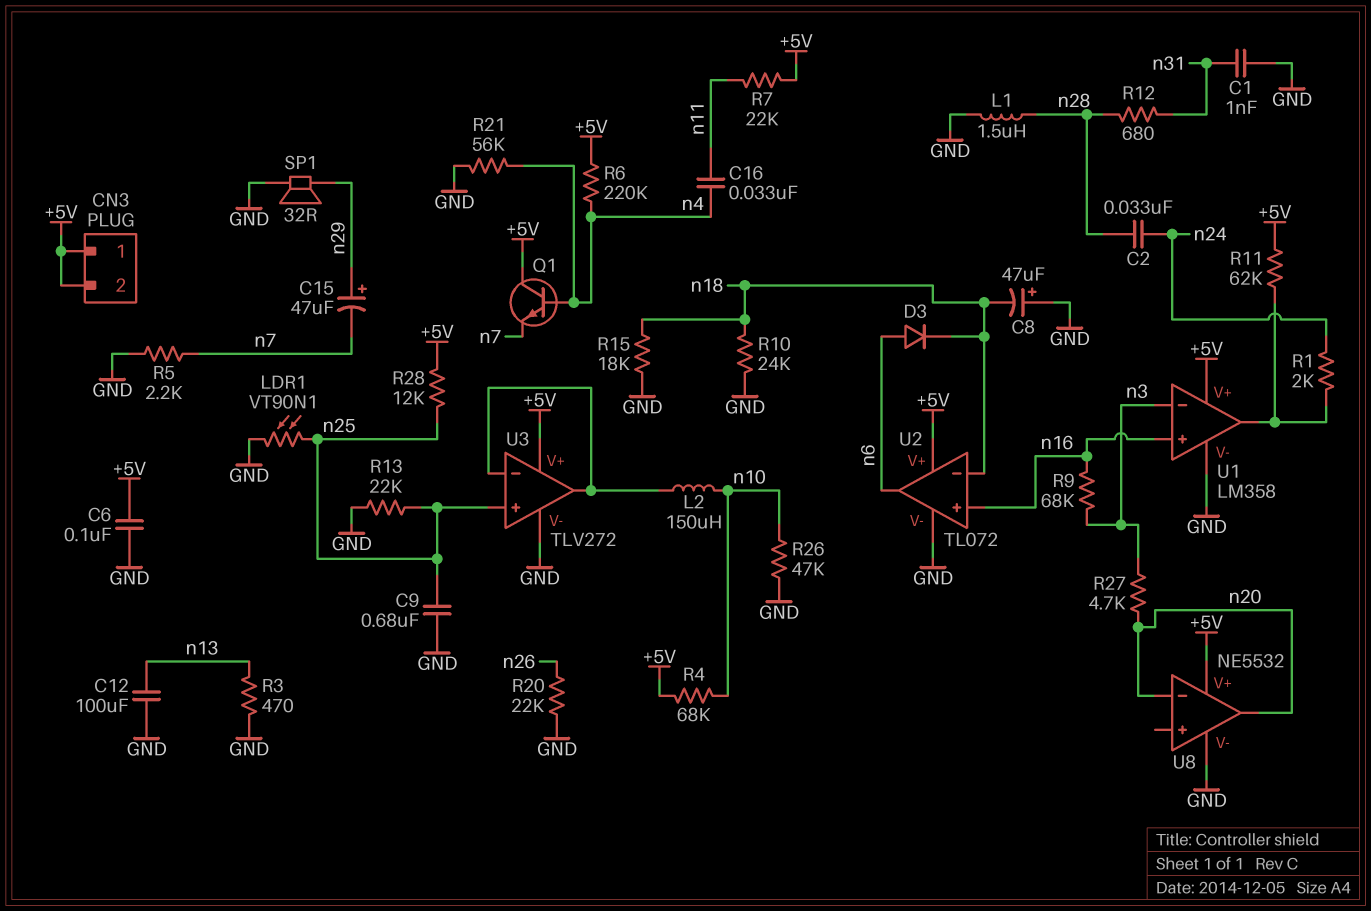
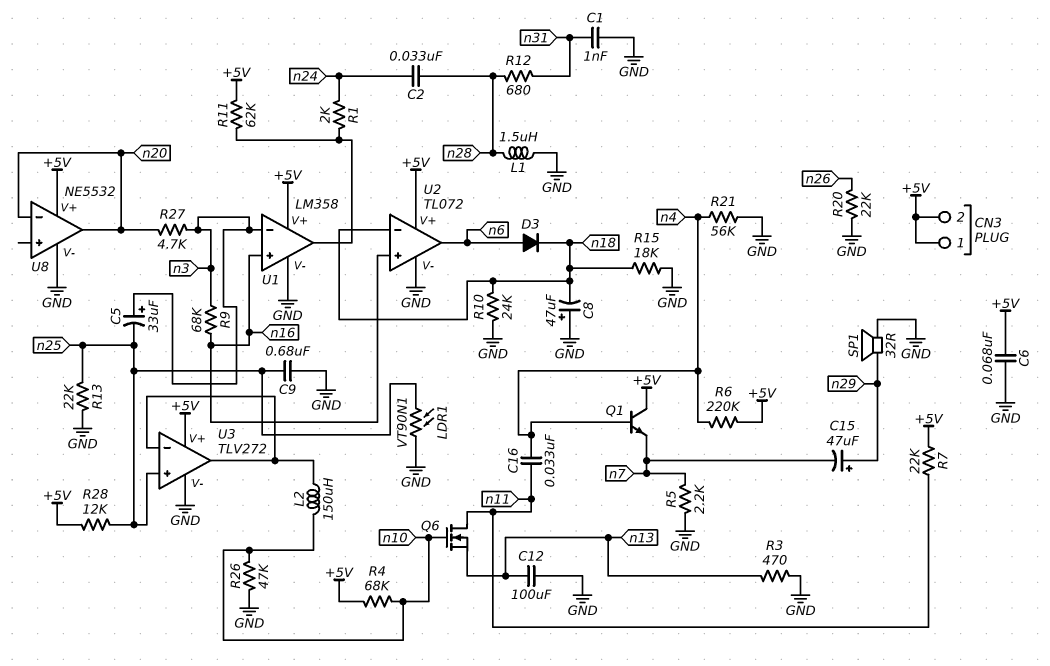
C5: none -> 33uF (plus n3, minus n25)
C6: 100nF (+5V, GND) -> 68nF (+5V, GND)
Q6: none -> NMOS (G n10, D n11, S n13)

